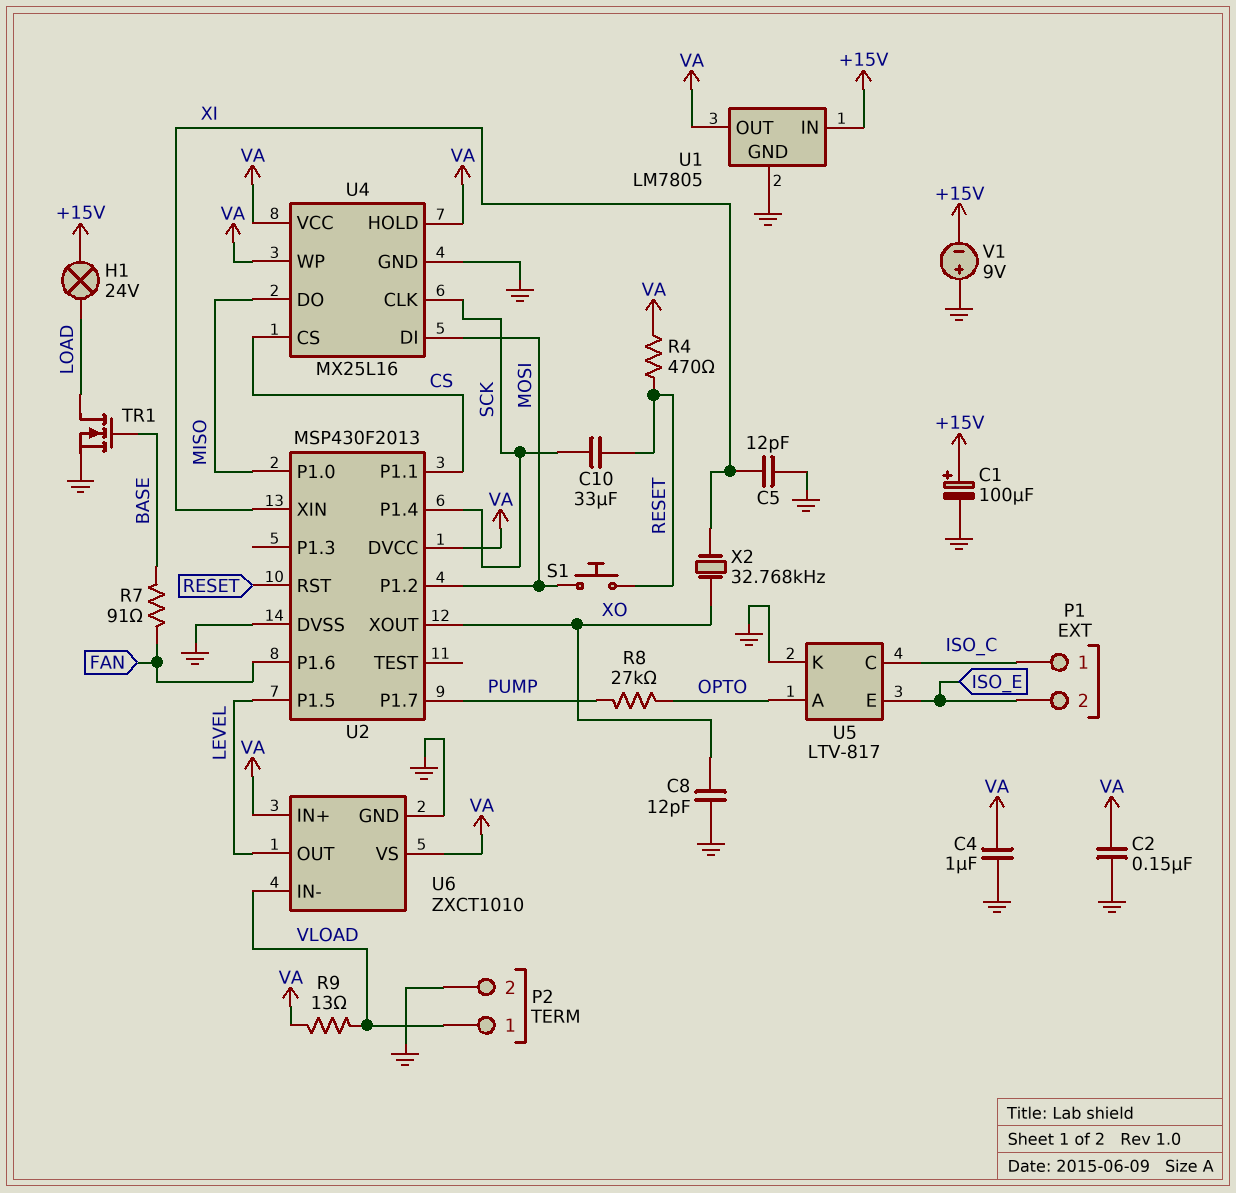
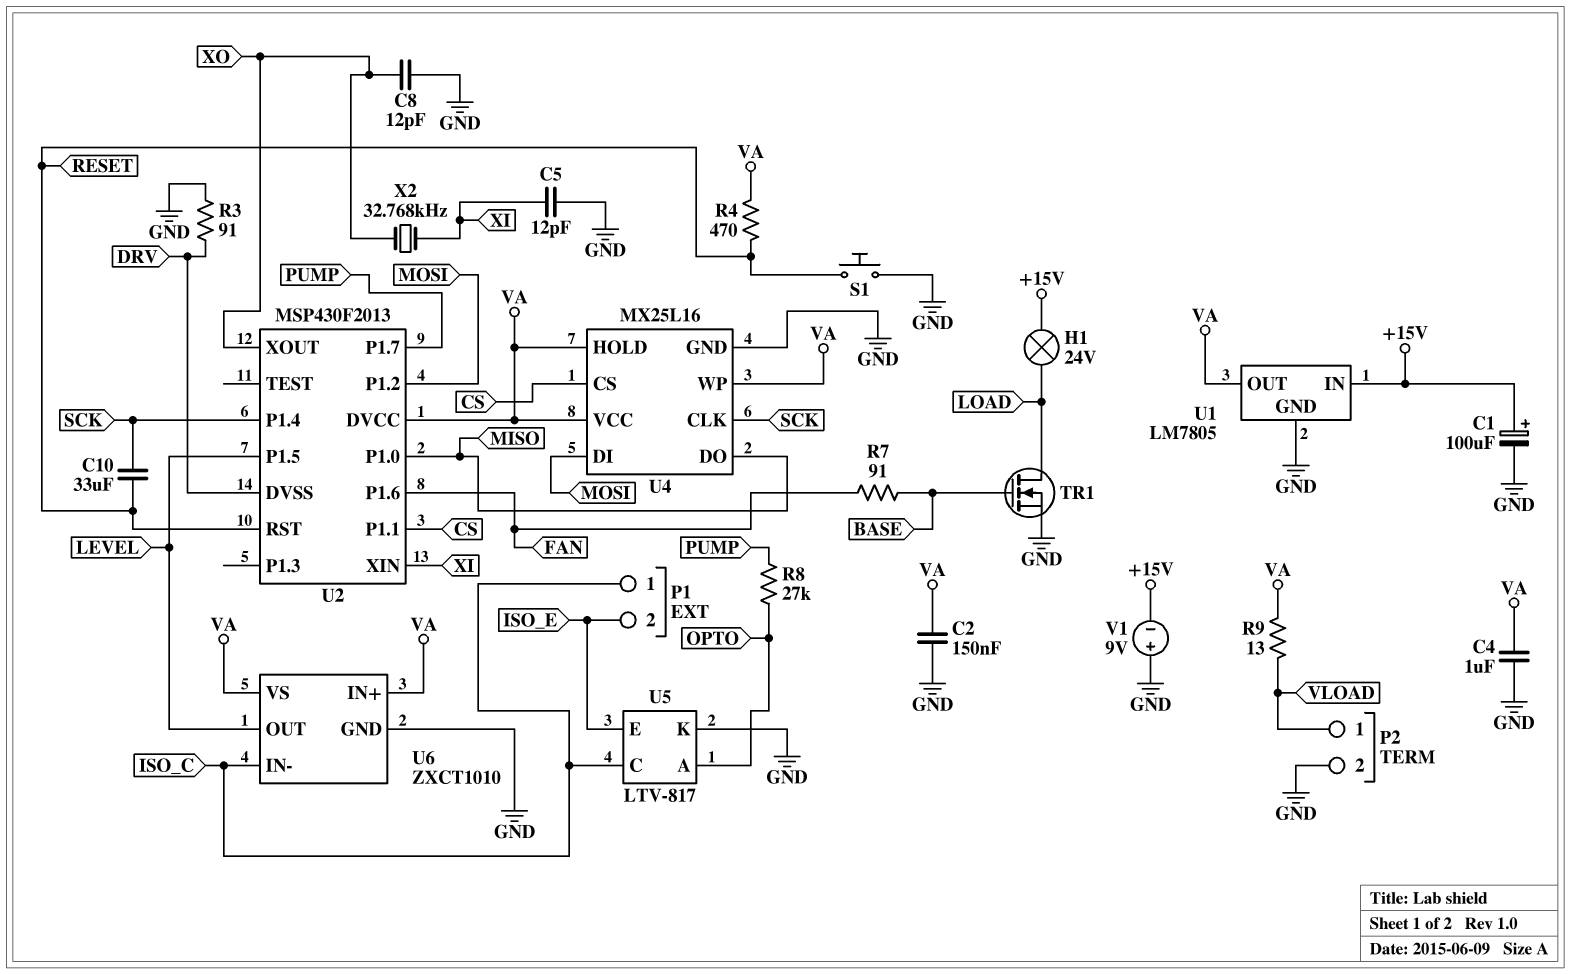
R3: none -> 91 (DRV, GND)
S1: button (MOSI, RESET) -> button (GND, RESET)
U2 pin DVSS: GND -> DRV
U6 pin IN-: VLOAD -> ISO_C

